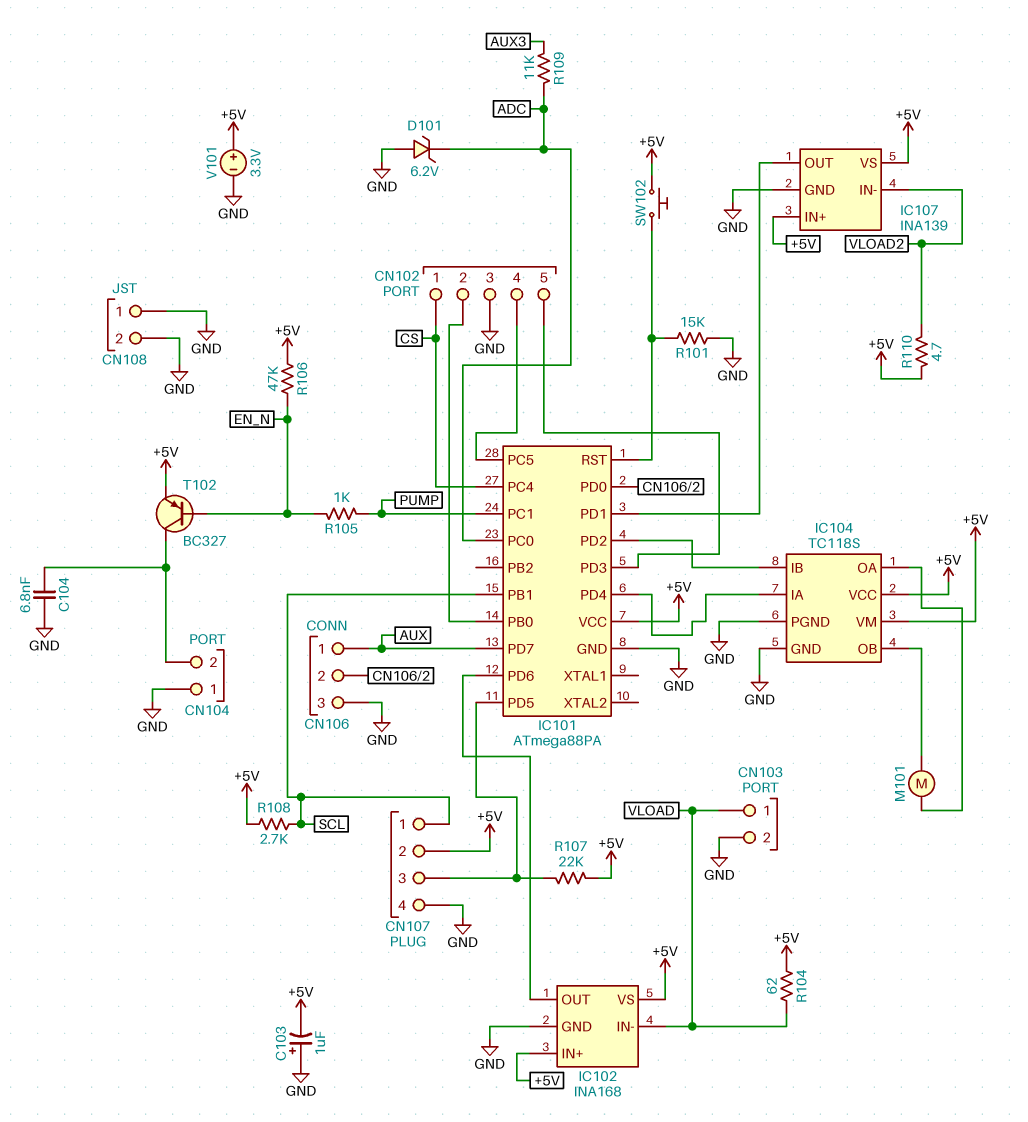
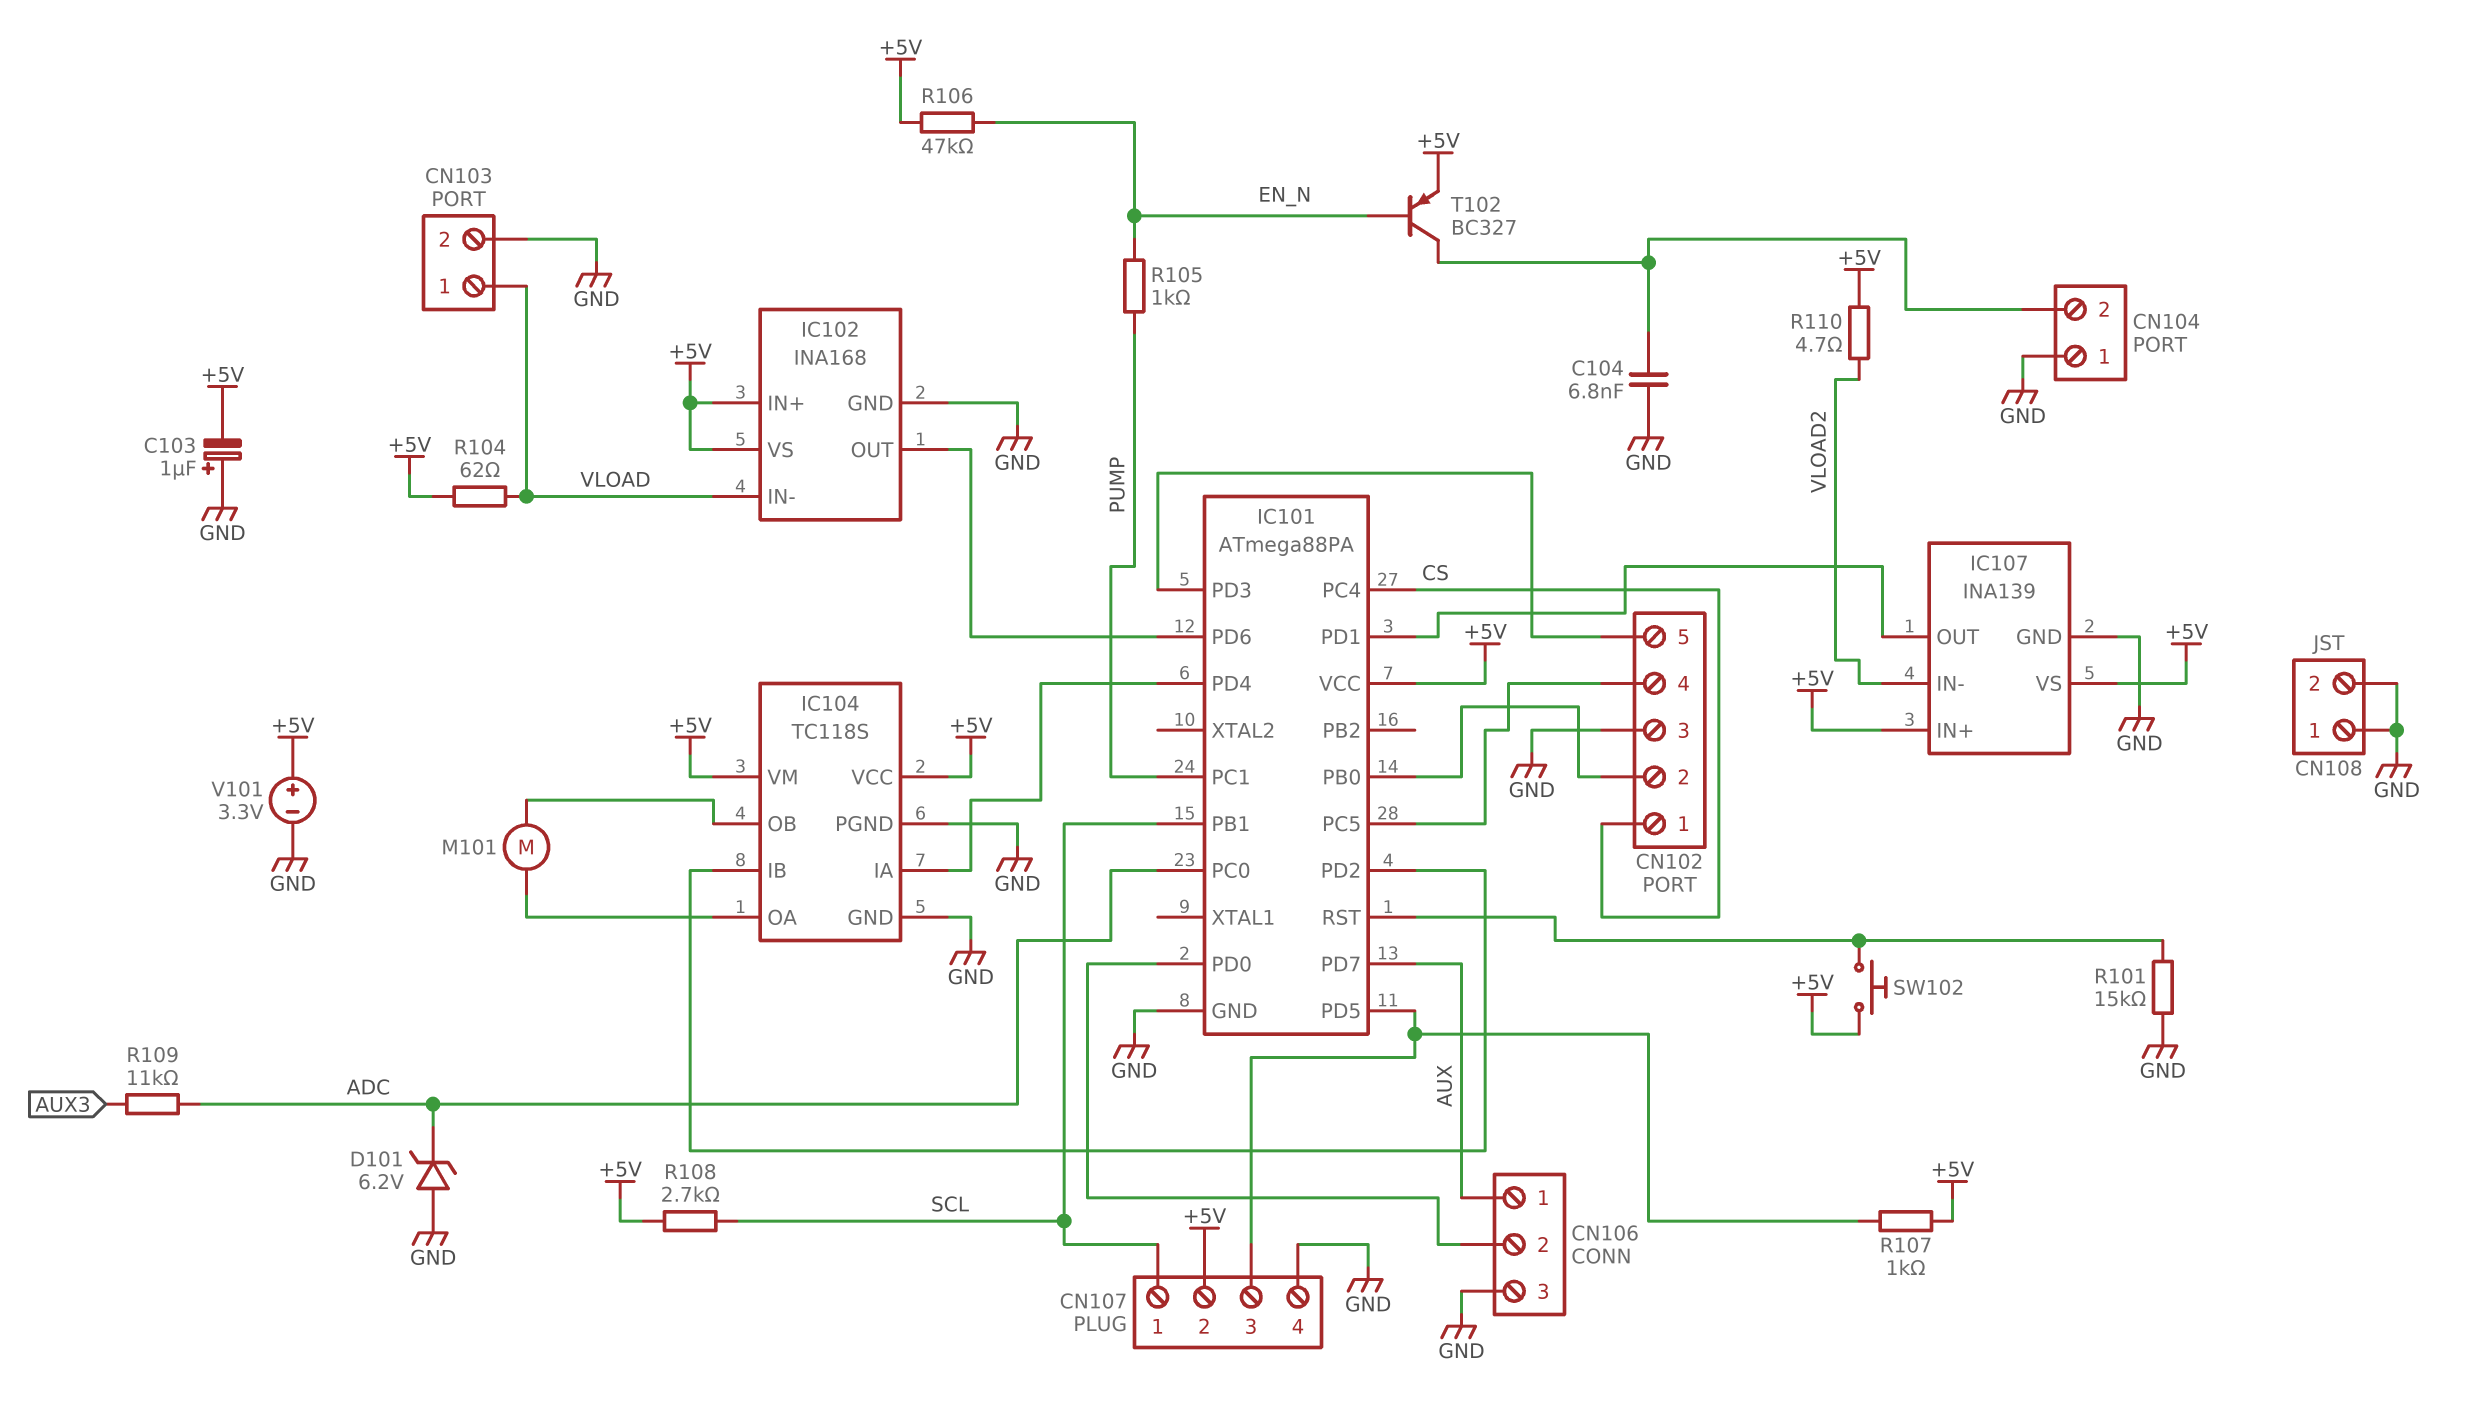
R107: 22k (+5V, CN107/3) -> 1k (+5V, CN107/3)

